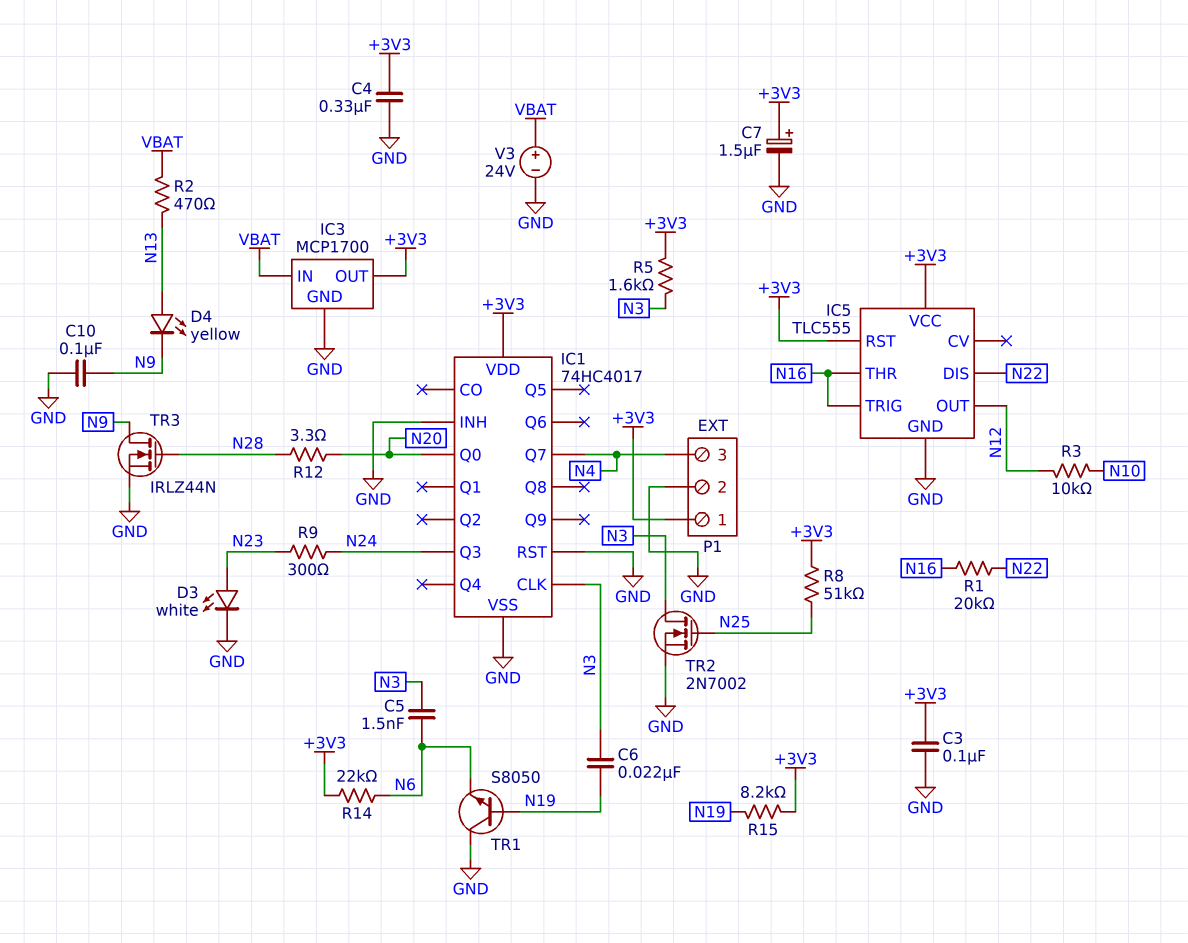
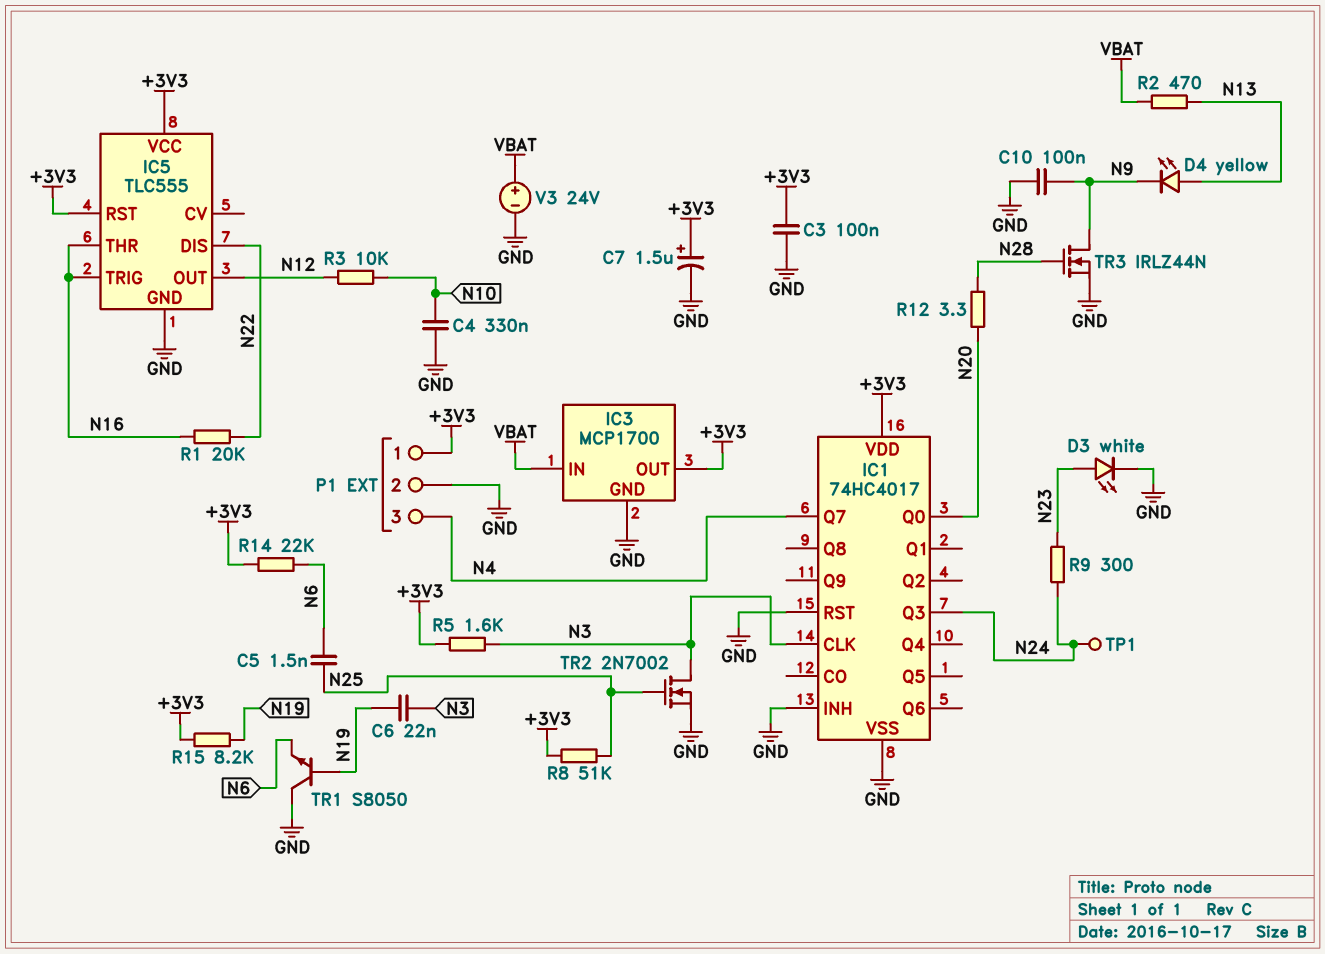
C4: 330nF (+3V3, GND) -> 330nF (GND, N10)
C5: 1.5nF (N3, N6) -> 1.5nF (N6, N25)
TP1: none -> test point (N24)

